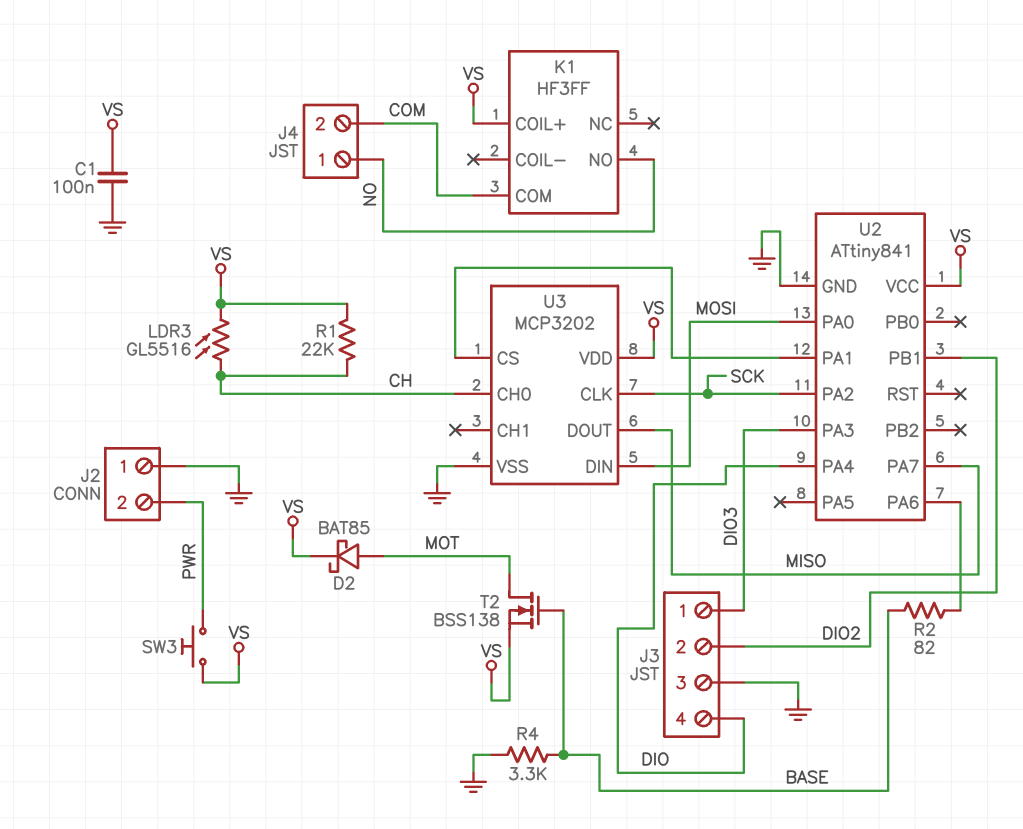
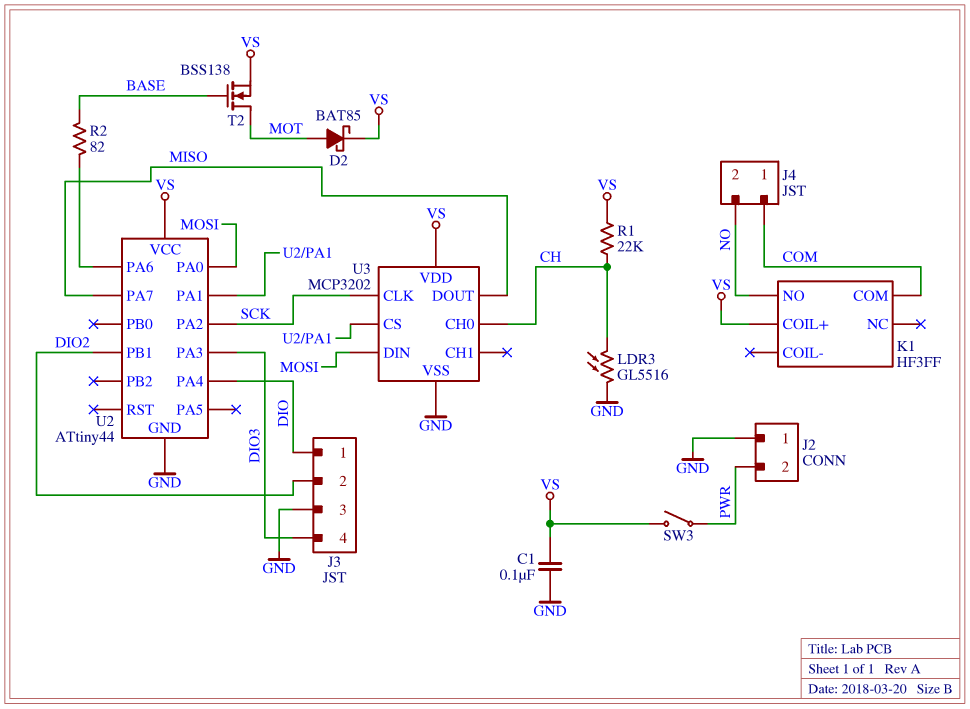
J3 pin 1: DIO3 -> DIO
J3 pin 4: DIO -> DIO3
J4 pin 1: NO -> COM
J4 pin 2: COM -> NO
LDR3: GL5516 (CH, VS) -> GL5516 (CH, GND)
R4: 3.3k (BASE, GND) -> none
SW3: button (PWR, VS) -> switch (PWR, VS)
U2: ATtiny841 -> ATtiny44

